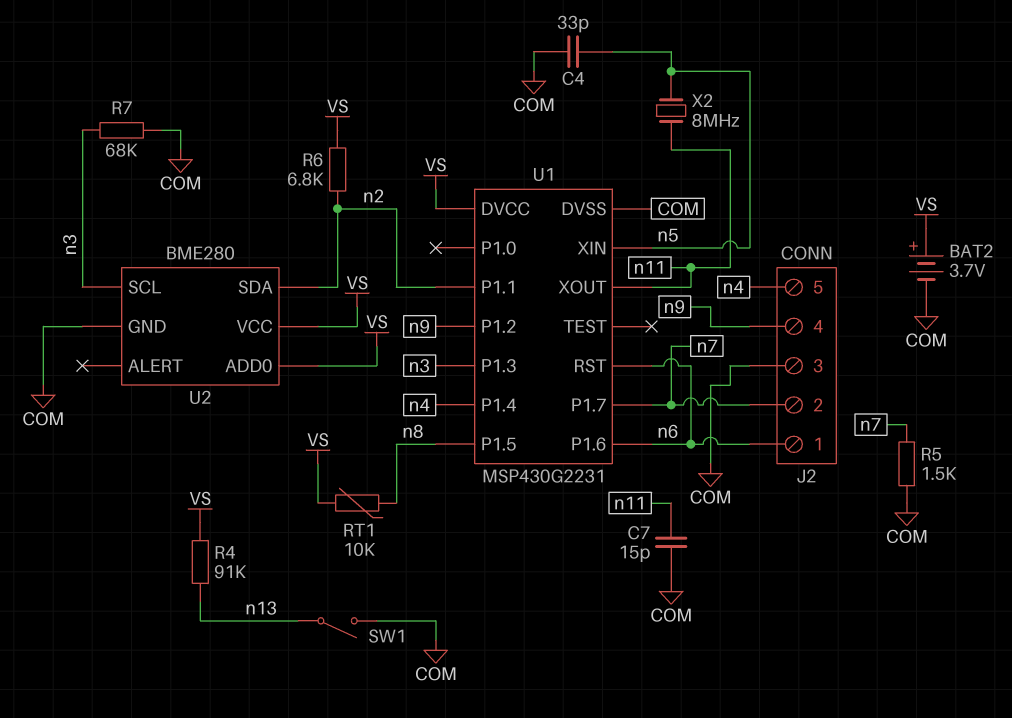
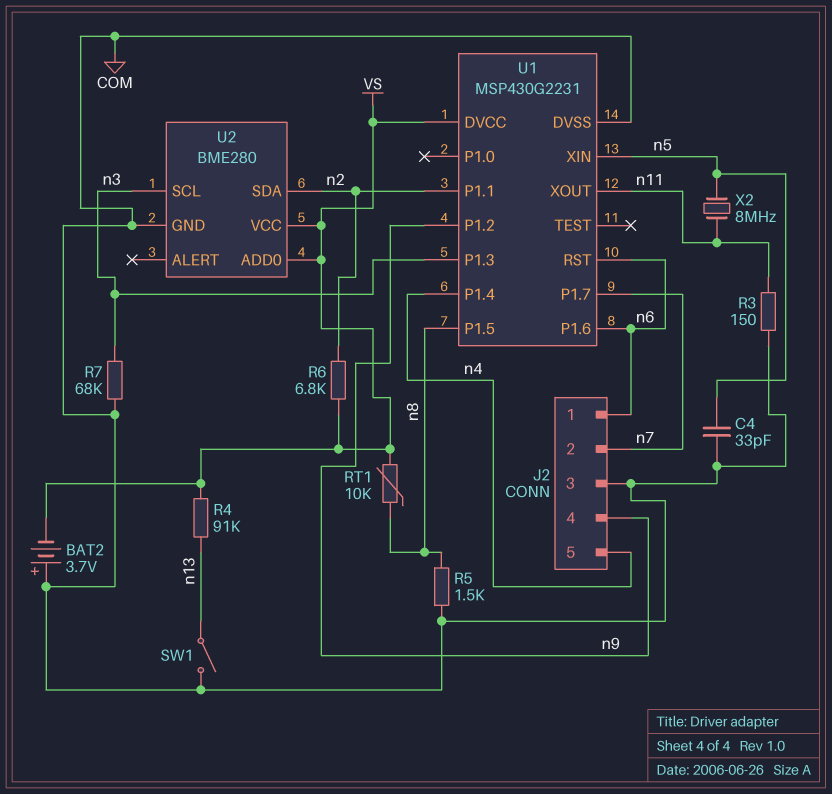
BAT2: 3.7V (plus VS, minus COM) -> 3.7V (plus COM, minus VS)
C7: 15pF (COM, n11) -> none
R3: none -> 150 (COM, n11)
R5: 1.5k (COM, n7) -> 1.5k (COM, n8)

